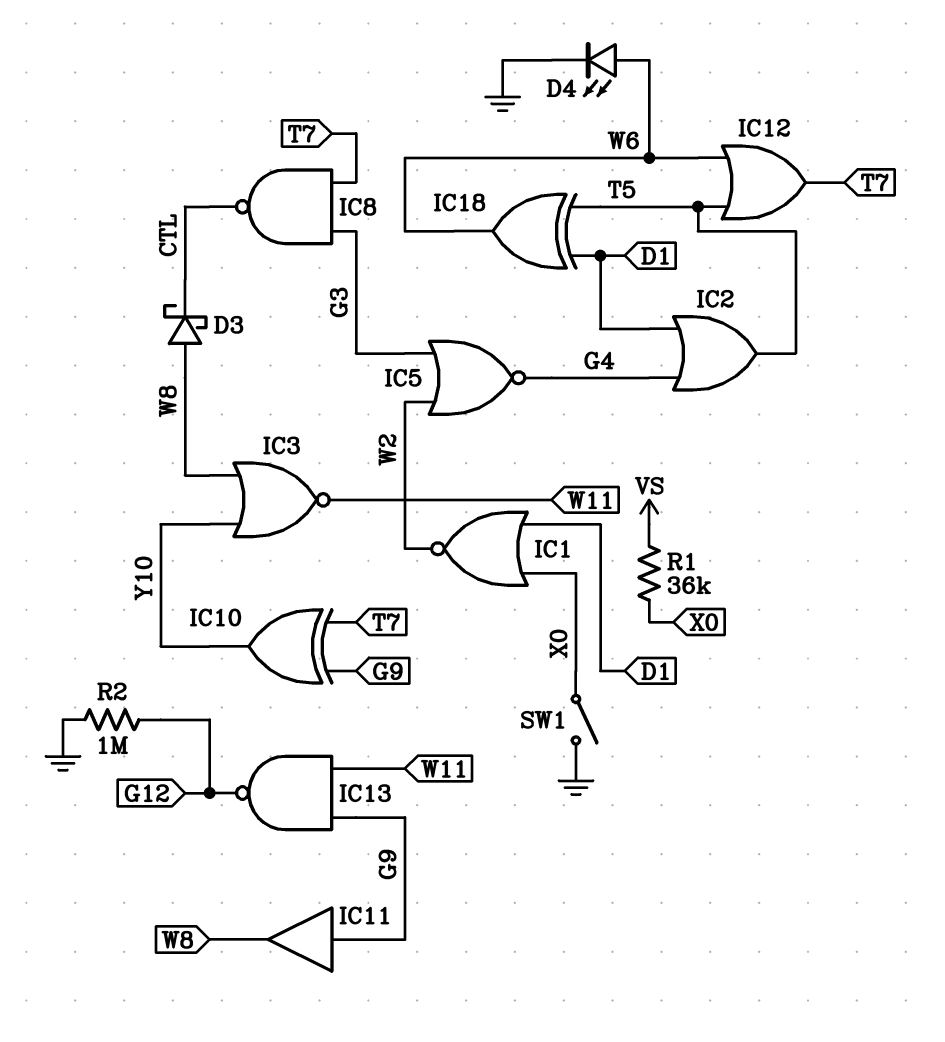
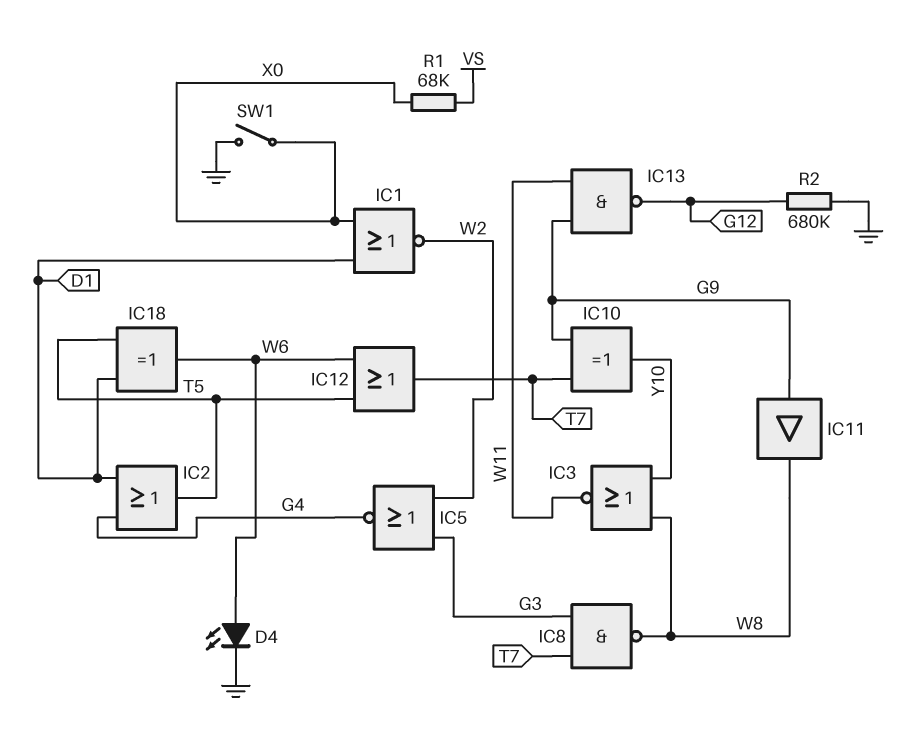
D3: schottky (A W8, K CTL) -> none
IC8: NAND (in G3, in T7, out CTL) -> NAND (in G3, in T7, out W8)
R1: 36k (VS, X0) -> 68k (VS, X0)
R2: 1M (G12, GND) -> 680k (G12, GND)

